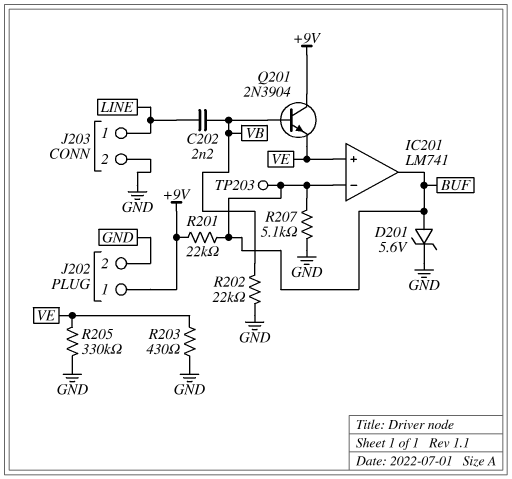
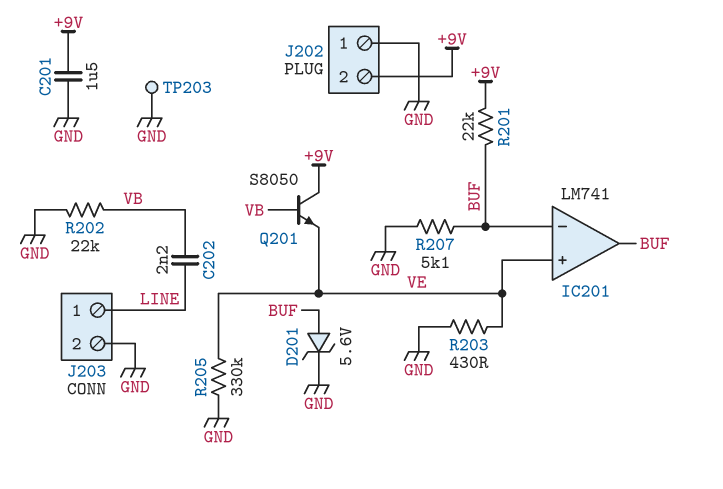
C201: none -> 1.5uF (+9V, GND)
J202 pin 1: +9V -> GND
J202 pin 2: GND -> +9V
Q201: NPN 2N3904 (B VB, C +9V, E VE) -> NPN S8050 (B VB, C +9V, E VE)
TP203: test point (BUF) -> test point (GND)

